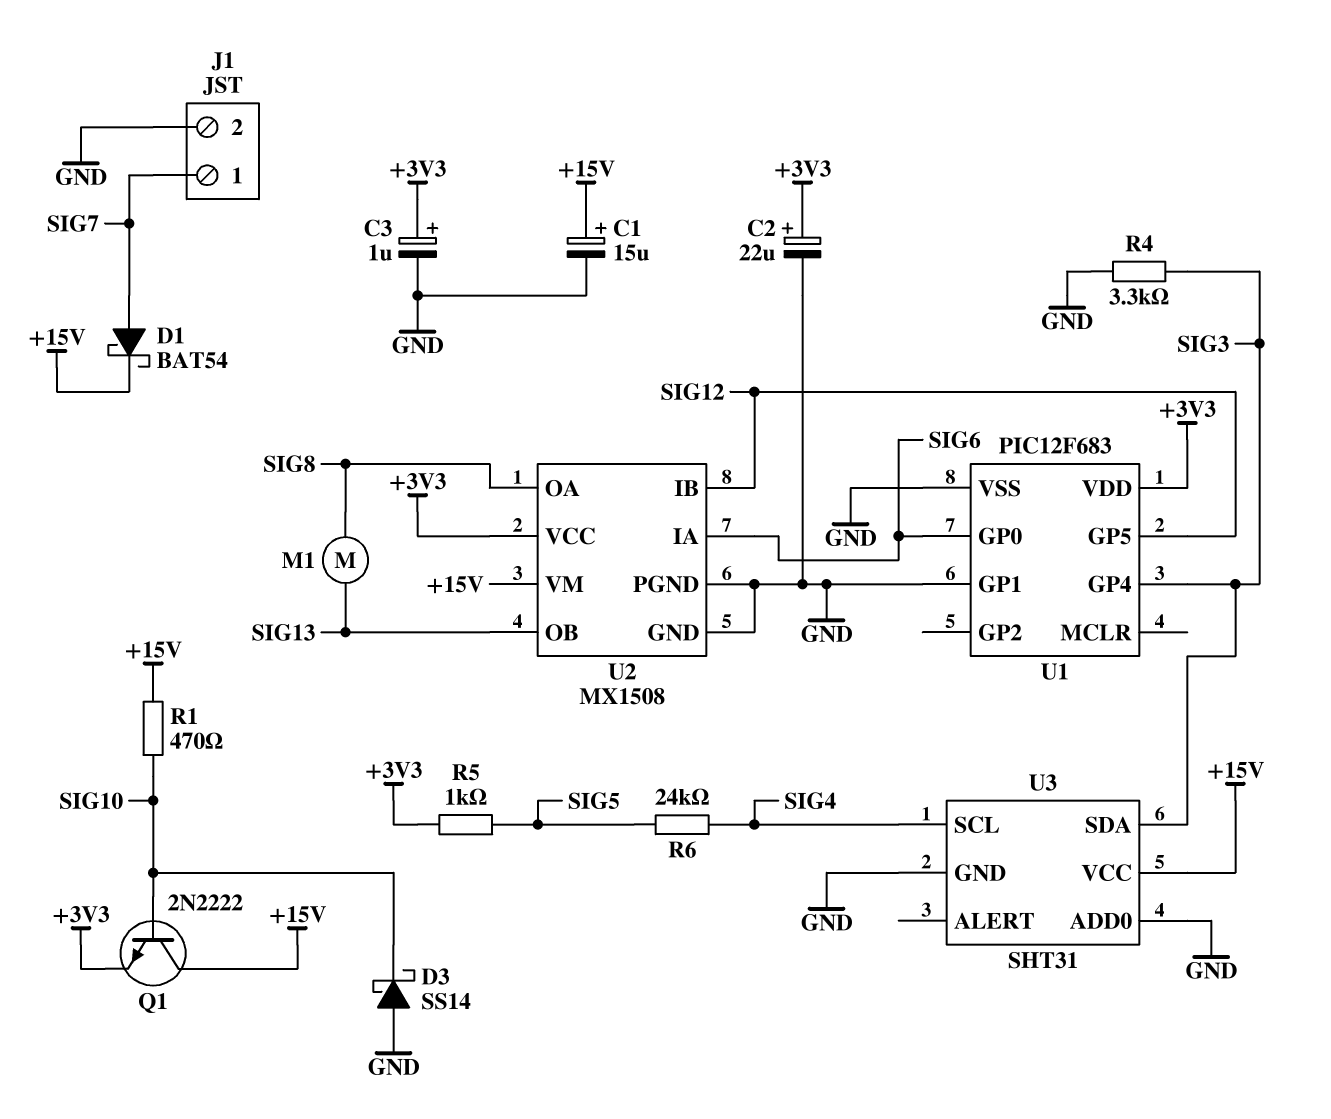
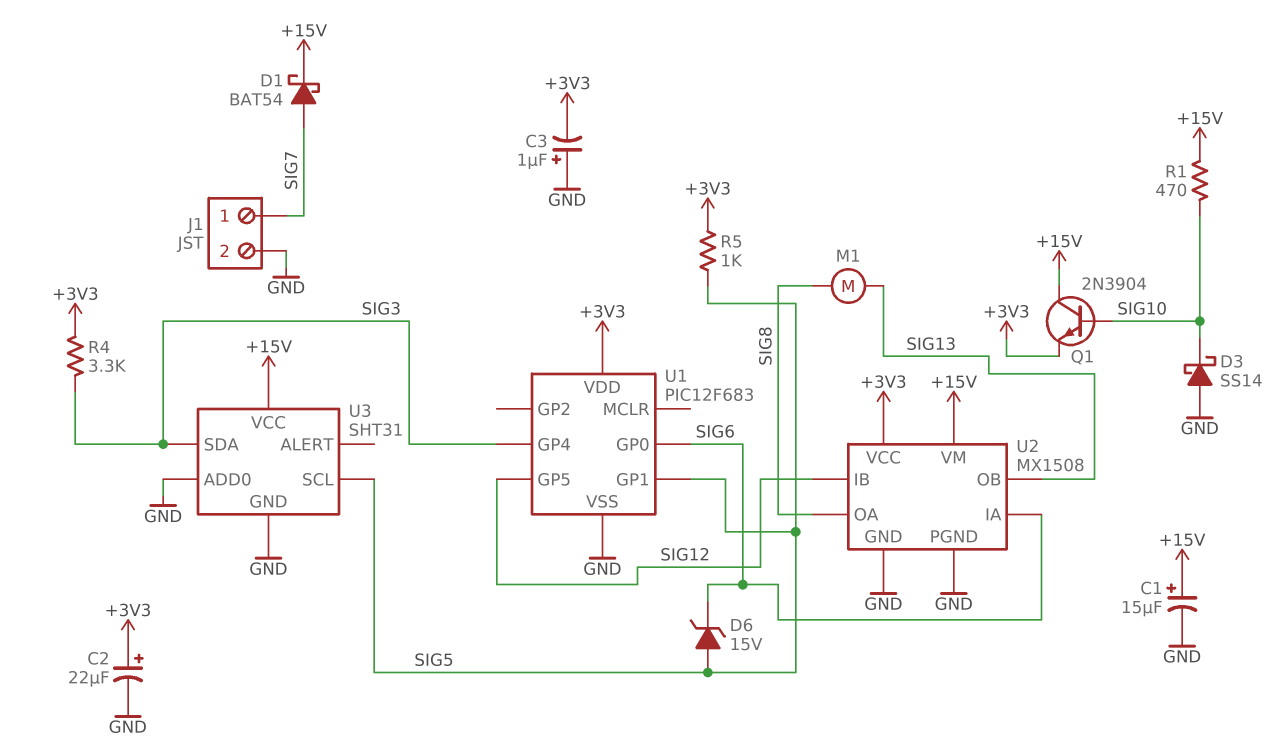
C3: 1uF (plus +3V3, minus GND) -> 1uF (plus GND, minus +3V3)
D6: none -> zener 15V (A SIG5, K SIG6)
Q1: NPN 2N2222 (B SIG10, C +15V, E +3V3) -> NPN 2N3904 (B SIG10, C +15V, E +3V3)
R4: 3.3k (GND, SIG3) -> 3.3k (+3V3, SIG3)
R6: 24k (SIG4, SIG5) -> none
U1 pin GP1: GND -> SIG5
U3 pin SCL: SIG4 -> SIG5

